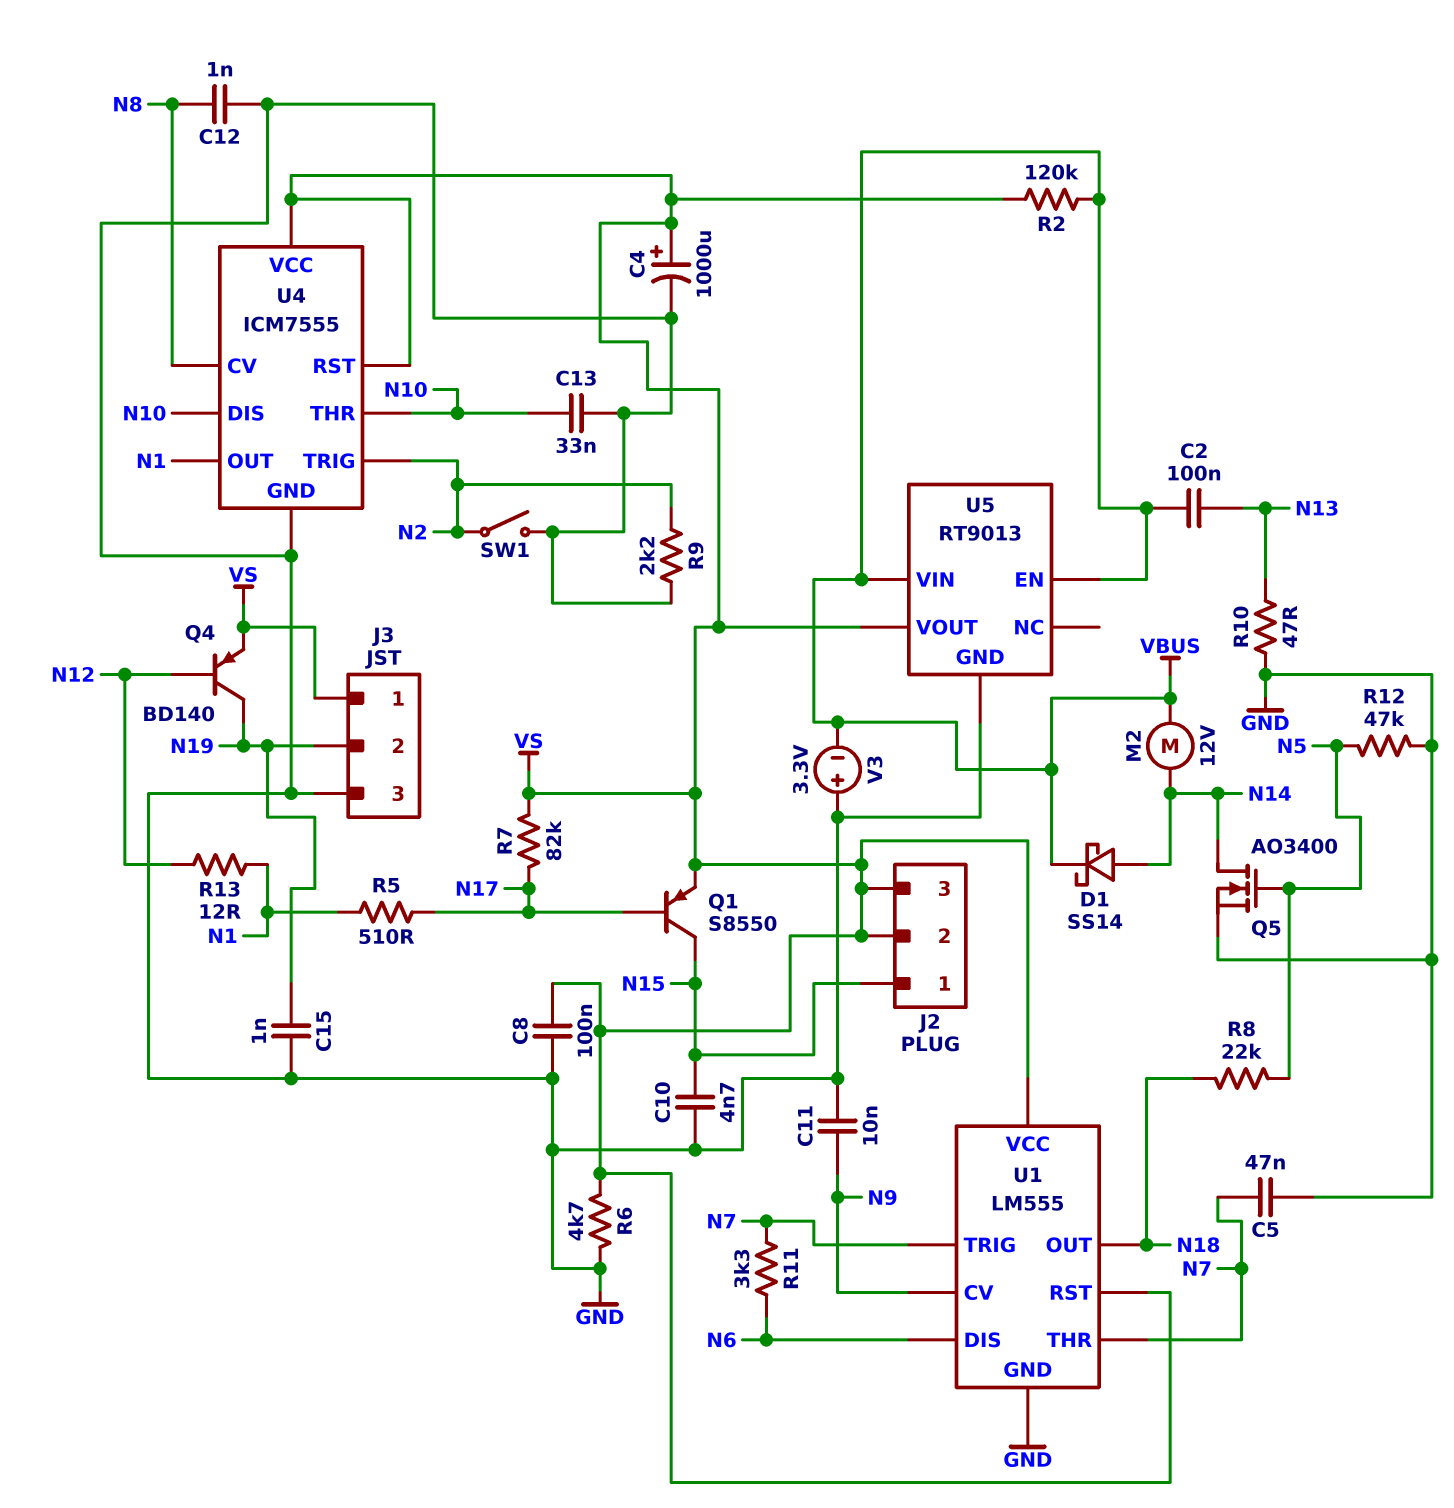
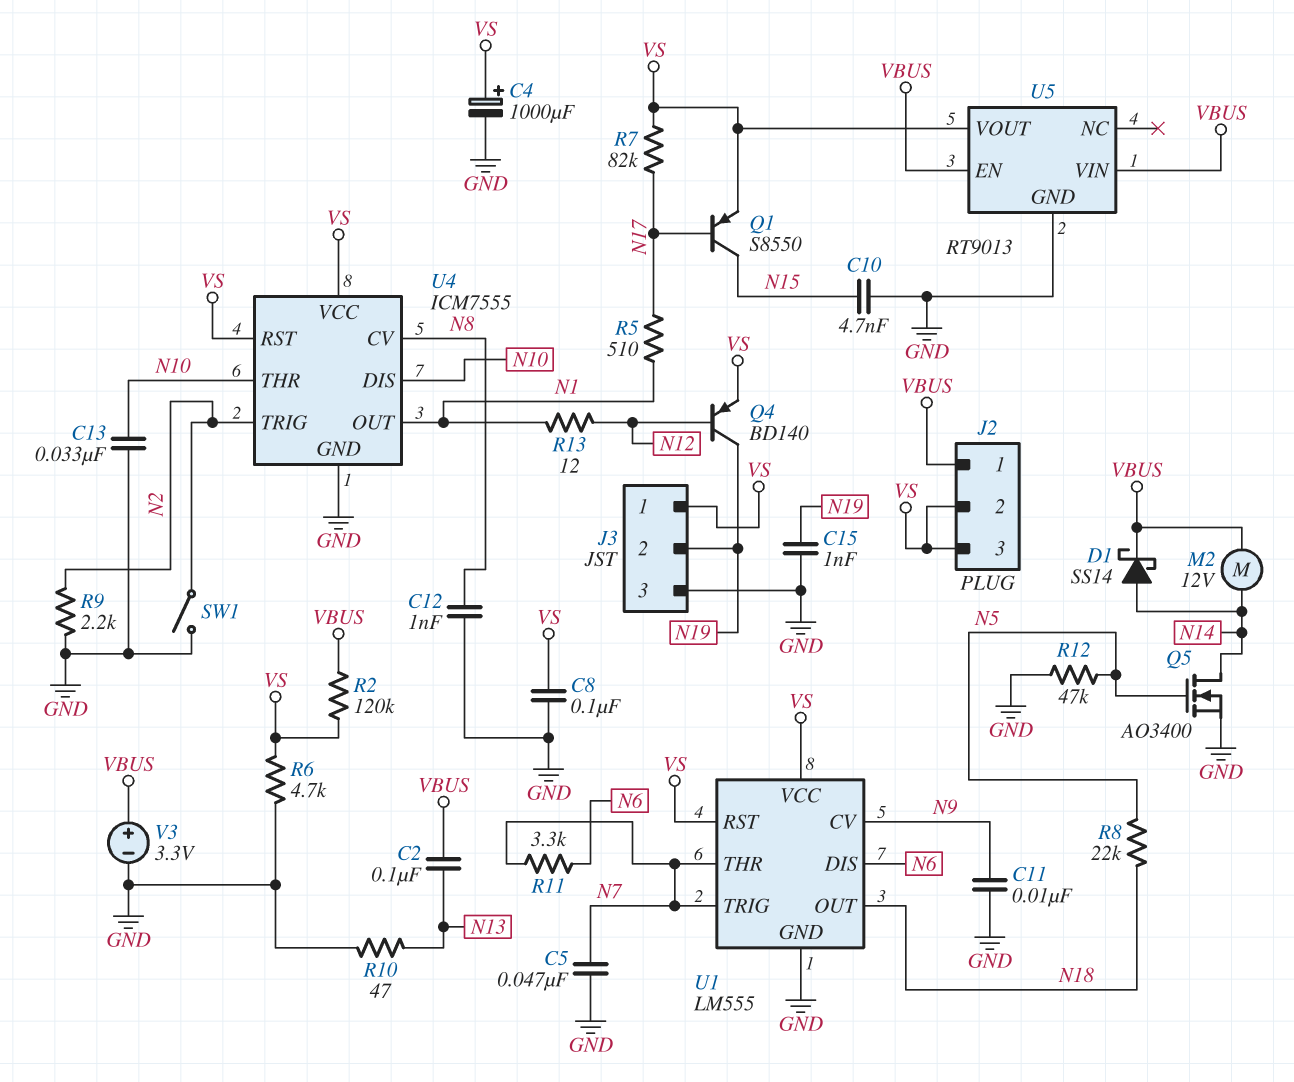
J2 pin 1: N15 -> VBUS
V3: 3.3V (plus GND, minus VBUS) -> 3.3V (plus VBUS, minus GND)

